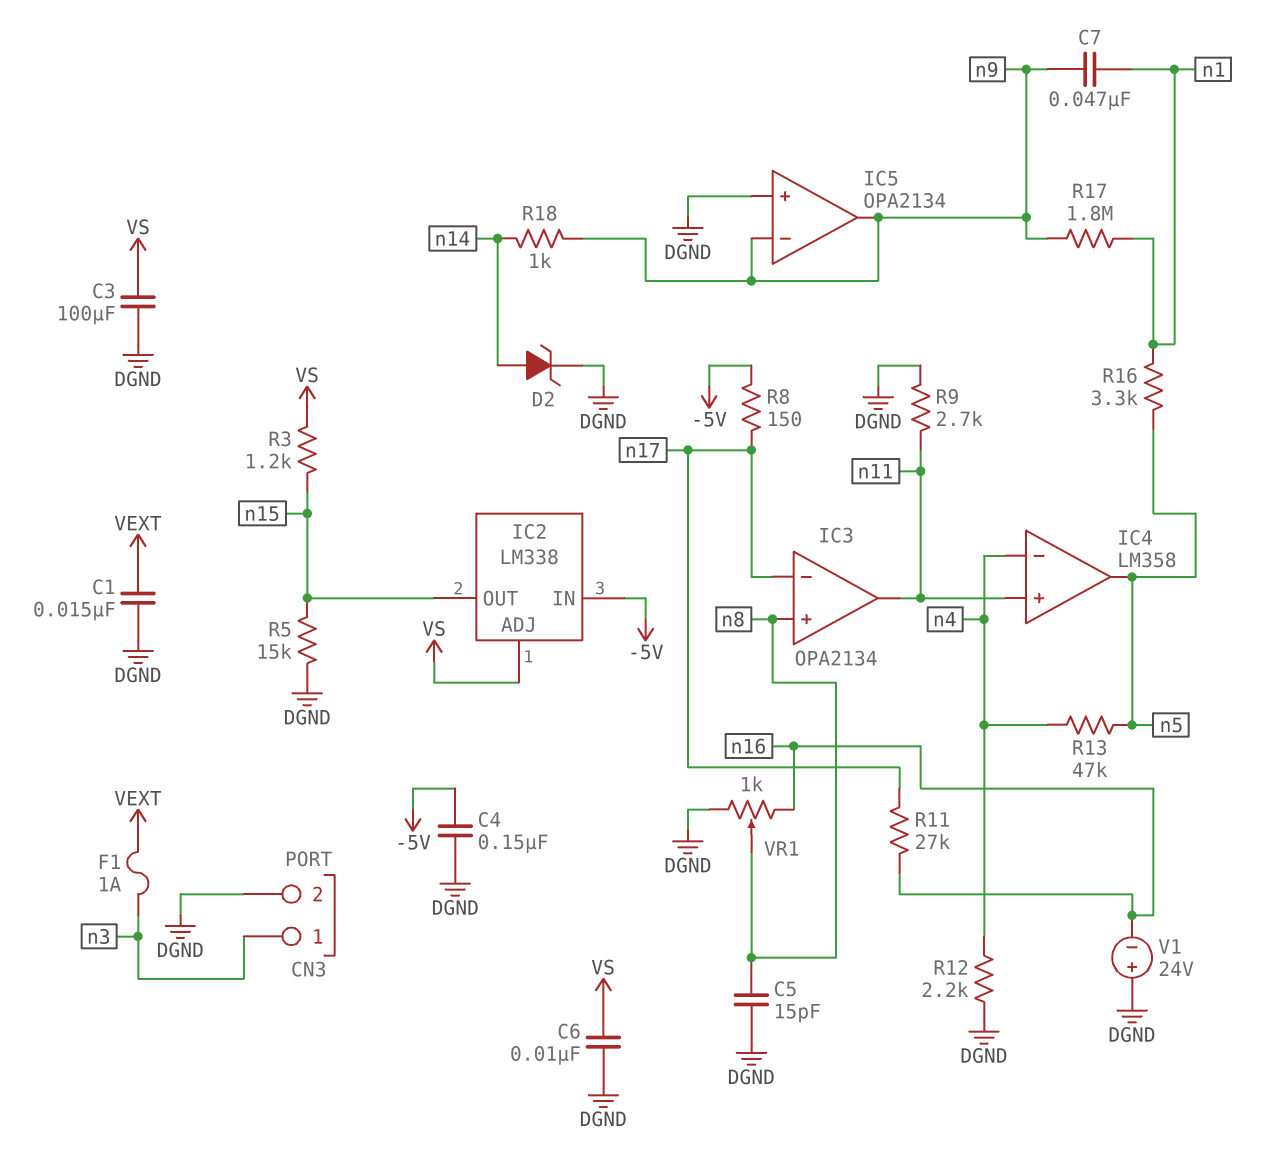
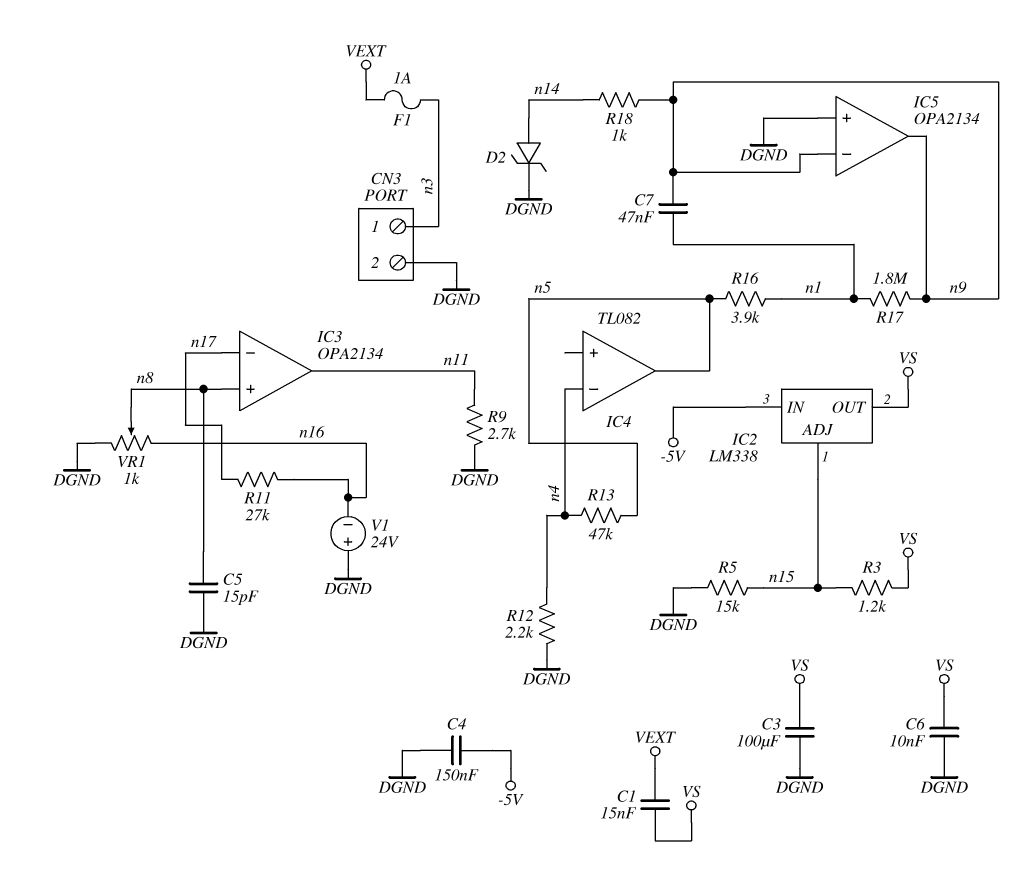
C1: 15nF (DGND, VEXT) -> 15nF (VEXT, VS)
IC2 pin ADJ: VS -> n15
IC2 pin OUT: n15 -> VS
IC4: LM358 -> TL082
IC4 pin in+: n11 -> none
R8: 150 (-5V, n17) -> none
R16: 3.3k (n1, n5) -> 3.9k (n1, n5)

